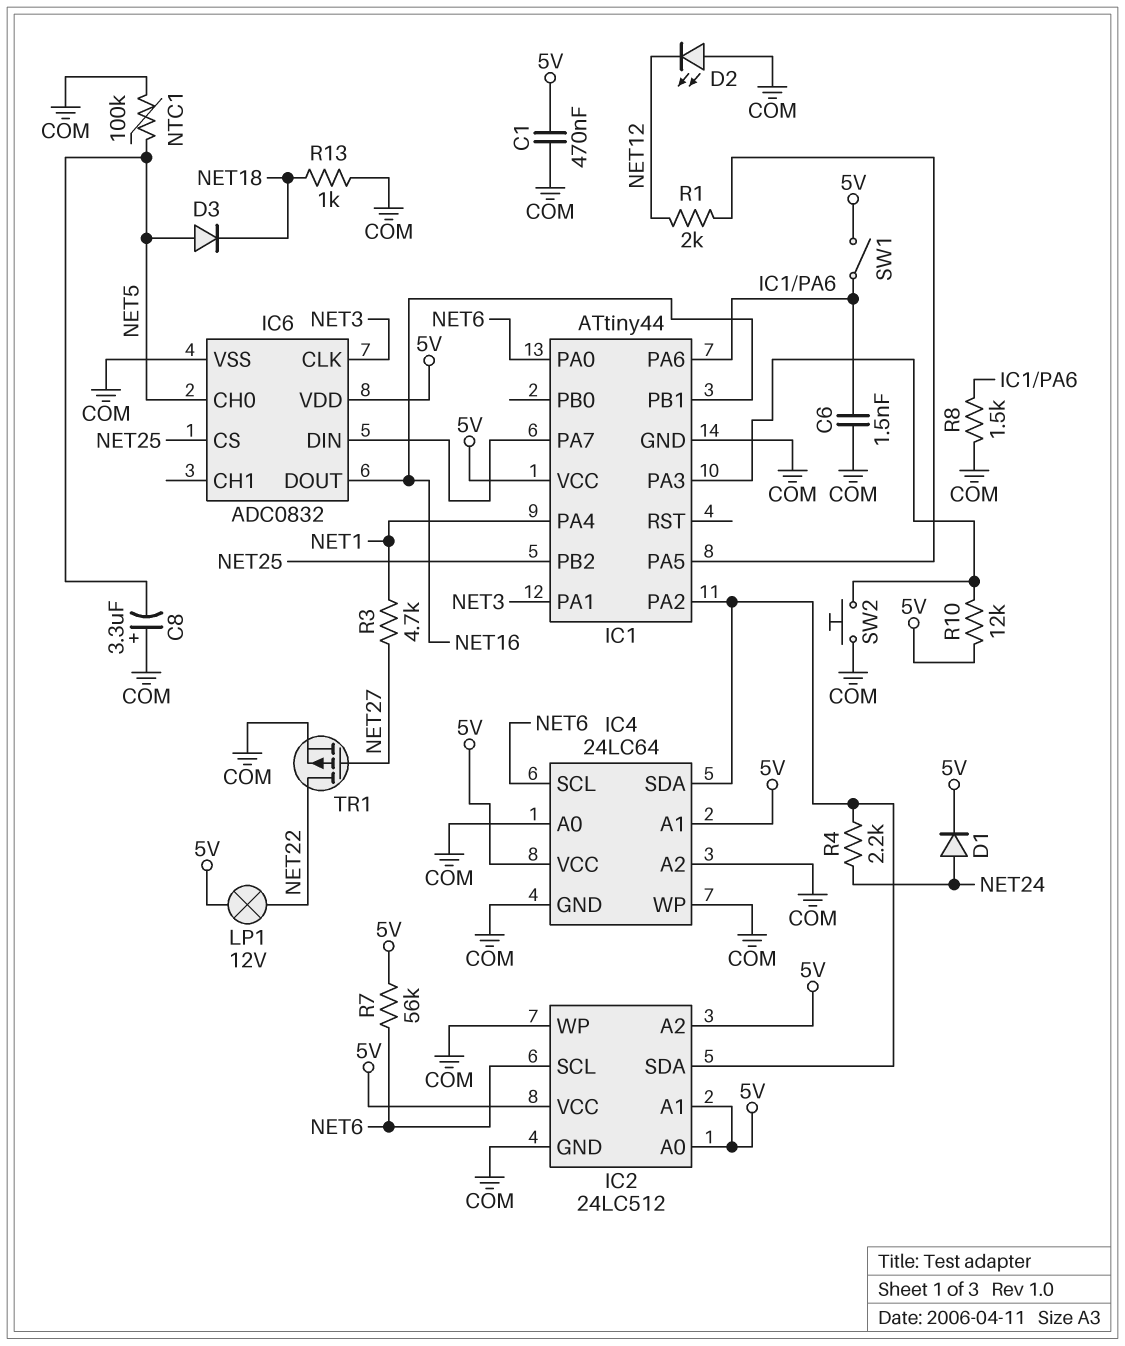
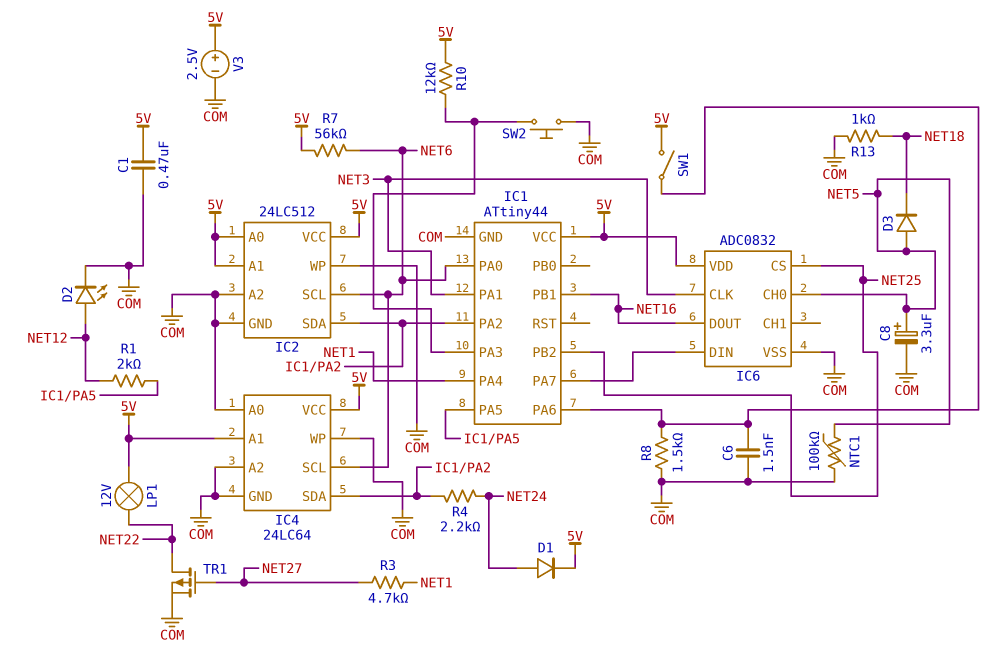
C8: 3.3uF (plus COM, minus NET5) -> 3.3uF (plus NET5, minus COM)
D2: LED (A COM, K NET12) -> LED (A NET12, K COM)
IC2 pin A2: 5V -> COM
V3: none -> 2.5V (plus 5V, minus COM)

